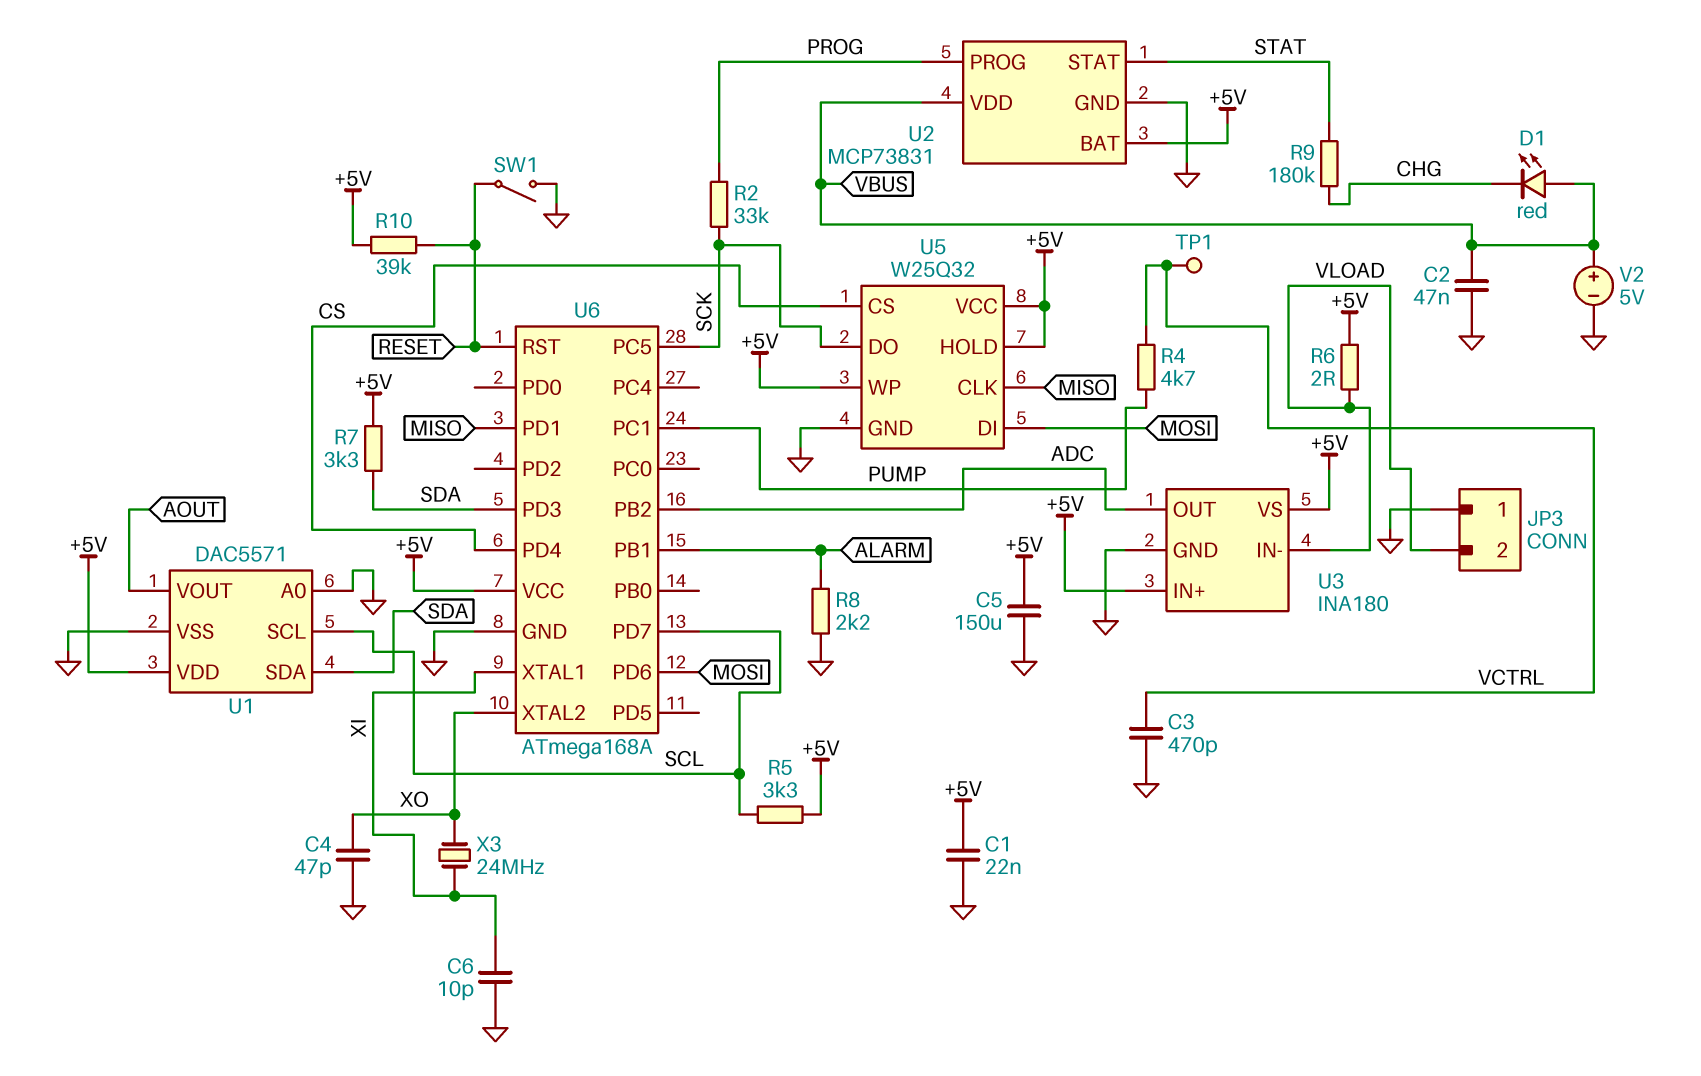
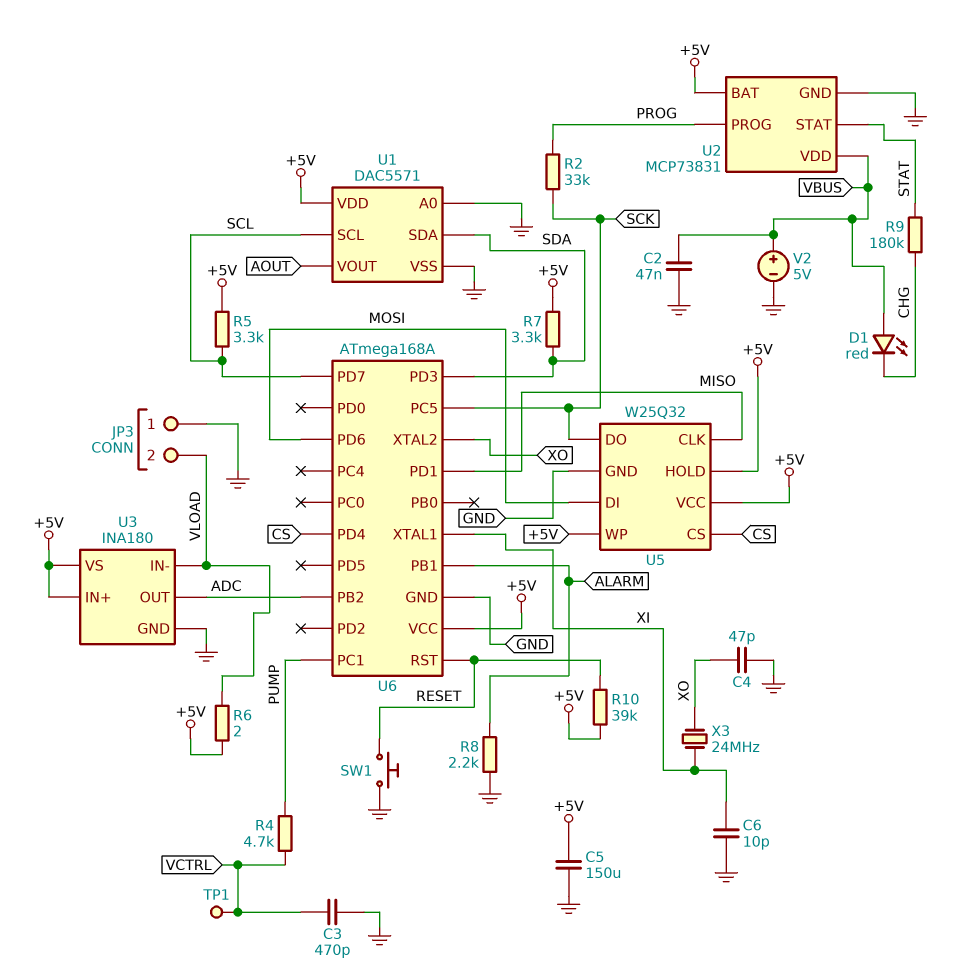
C1: 22nF (+5V, GND) -> none
SW1: switch (GND, RESET) -> button (GND, RESET)

